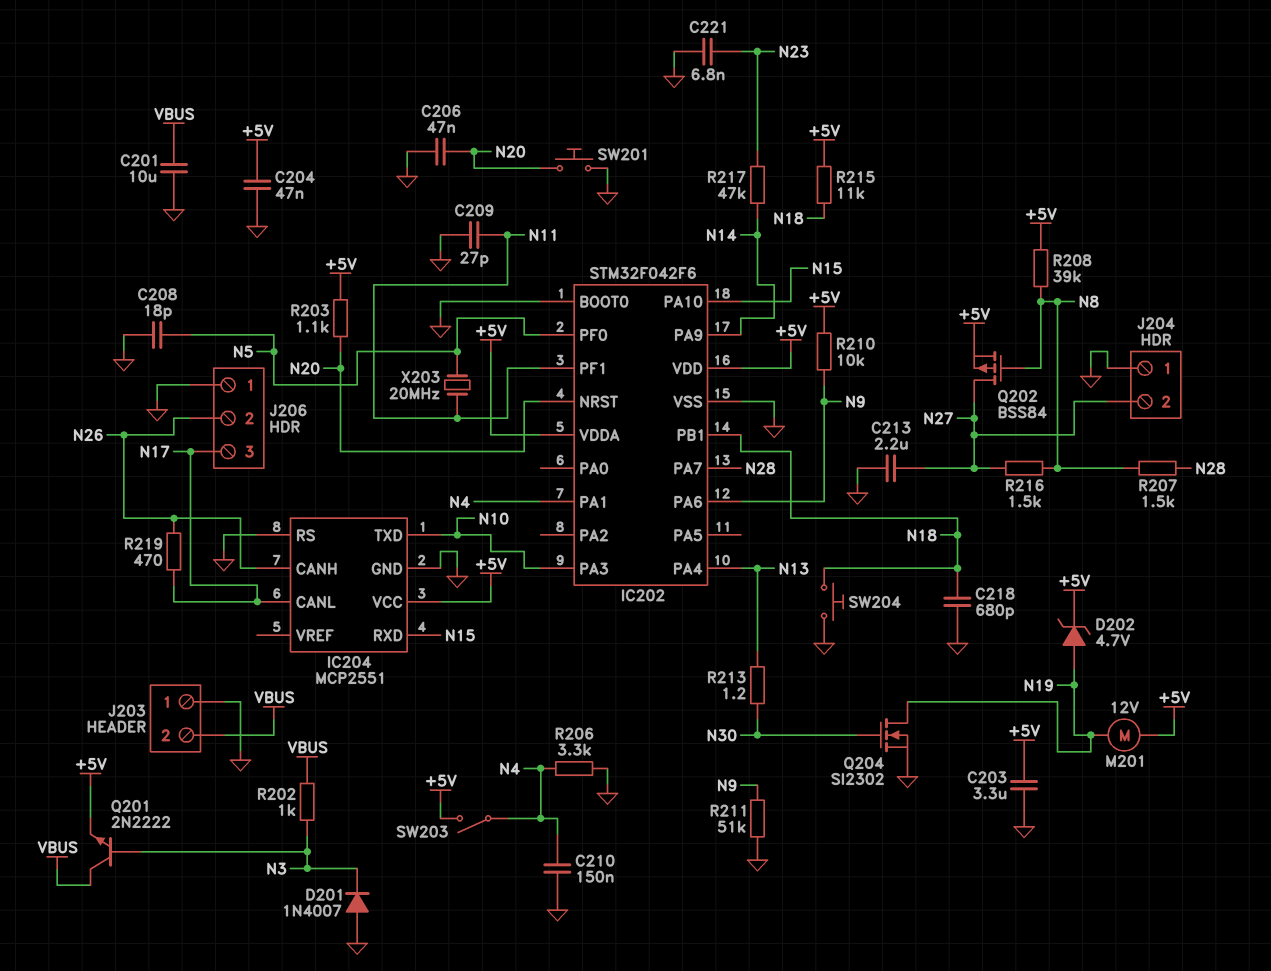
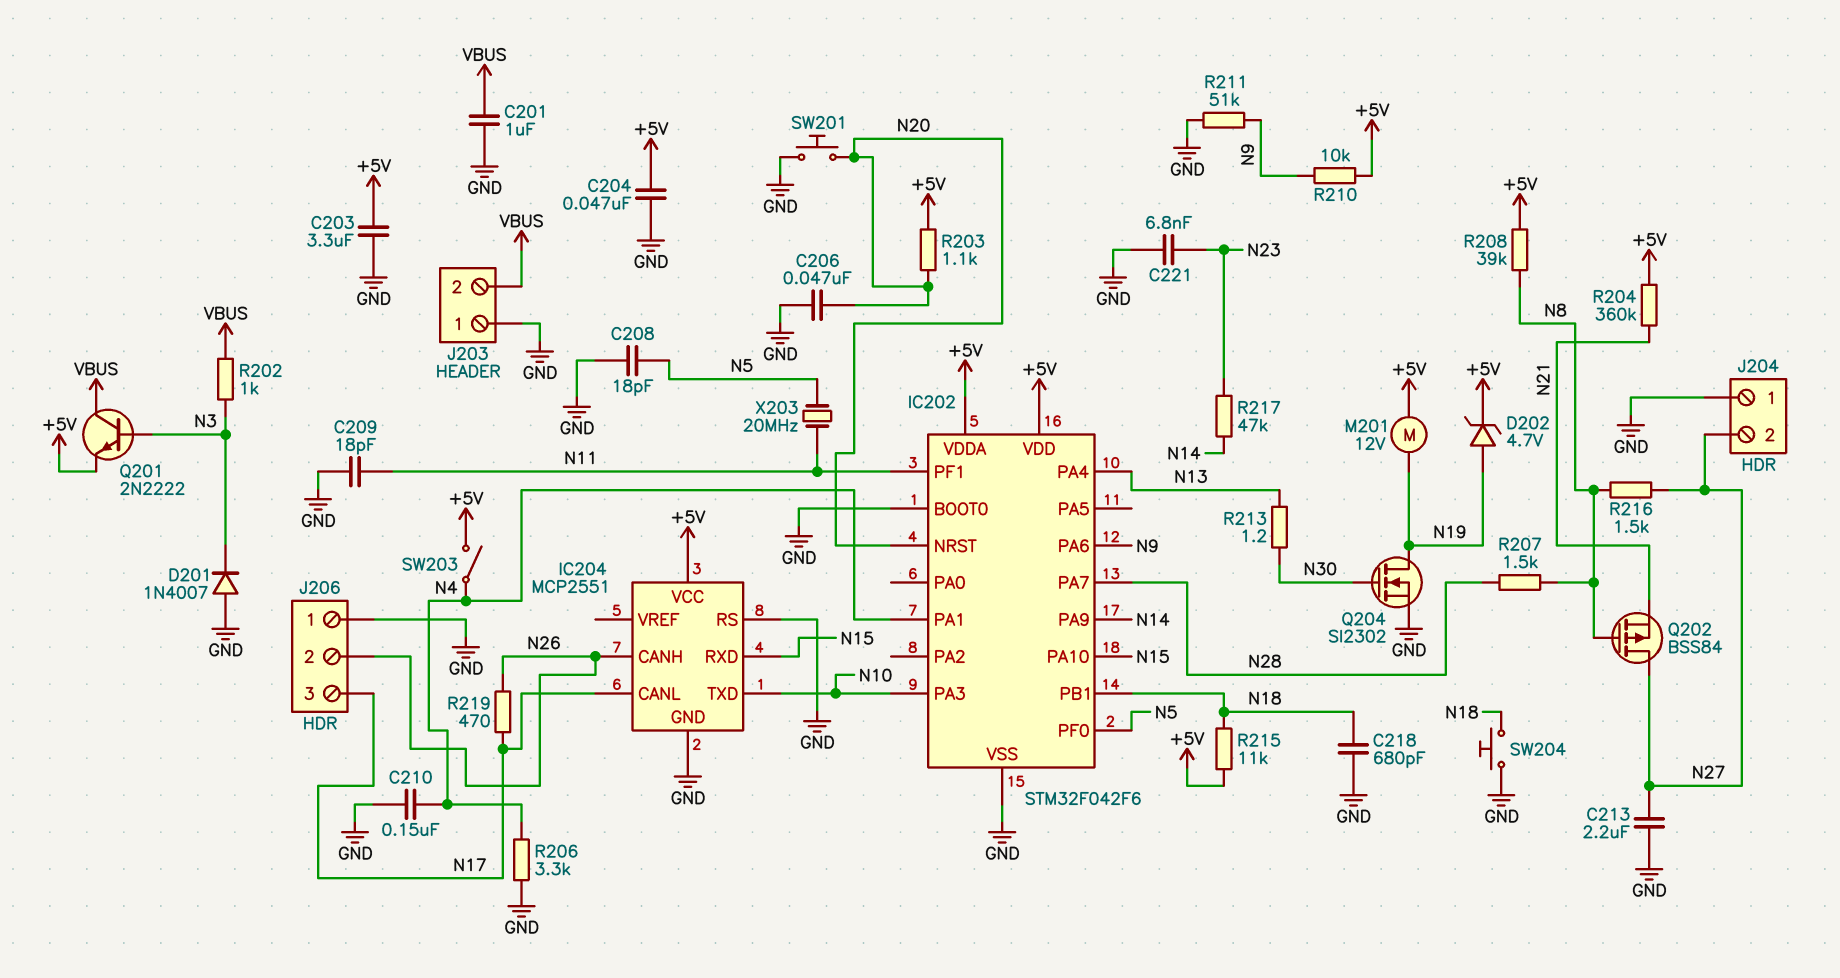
C201: 10uF (GND, VBUS) -> 1uF (GND, VBUS)
C209: 27pF (GND, N11) -> 18pF (GND, N11)
Q202: PMOS BSS84 (G N8, D N27, S +5V) -> PMOS BSS84 (G N8, D N27, S N21)
R204: none -> 360k (+5V, N21)

